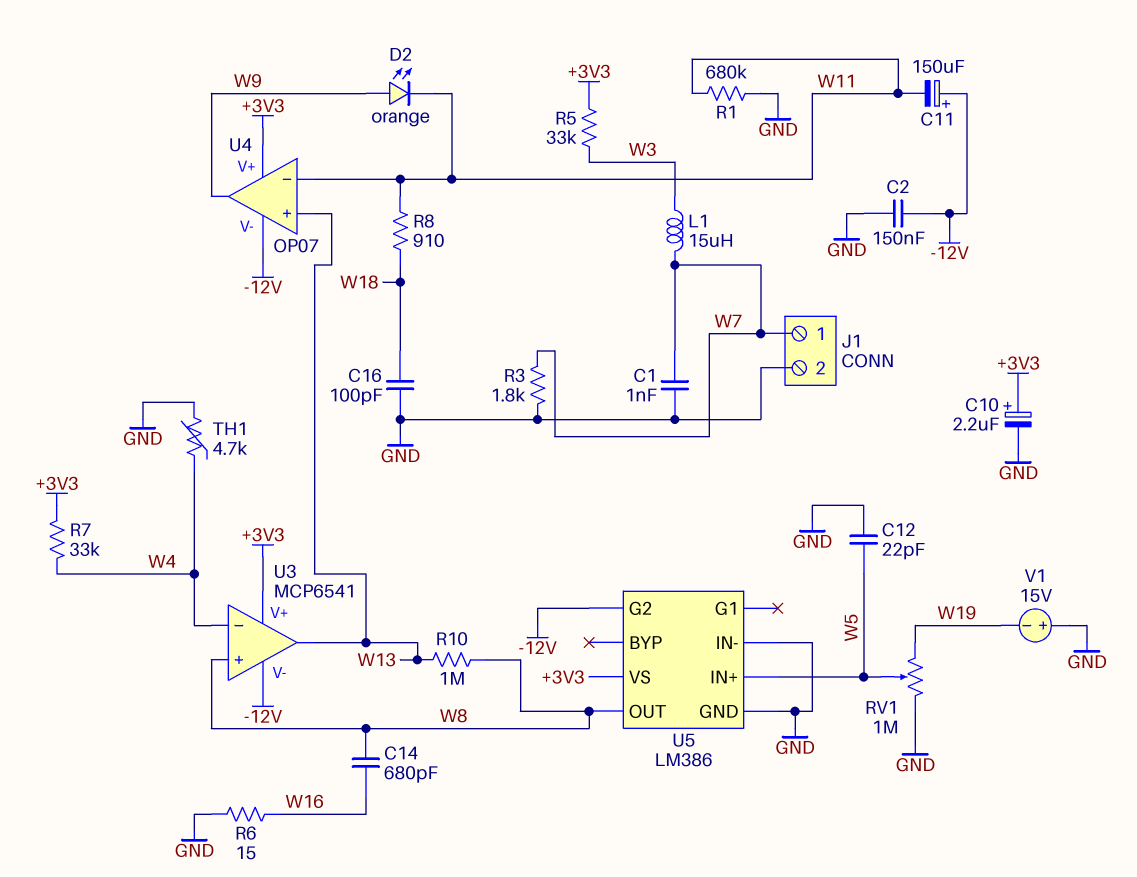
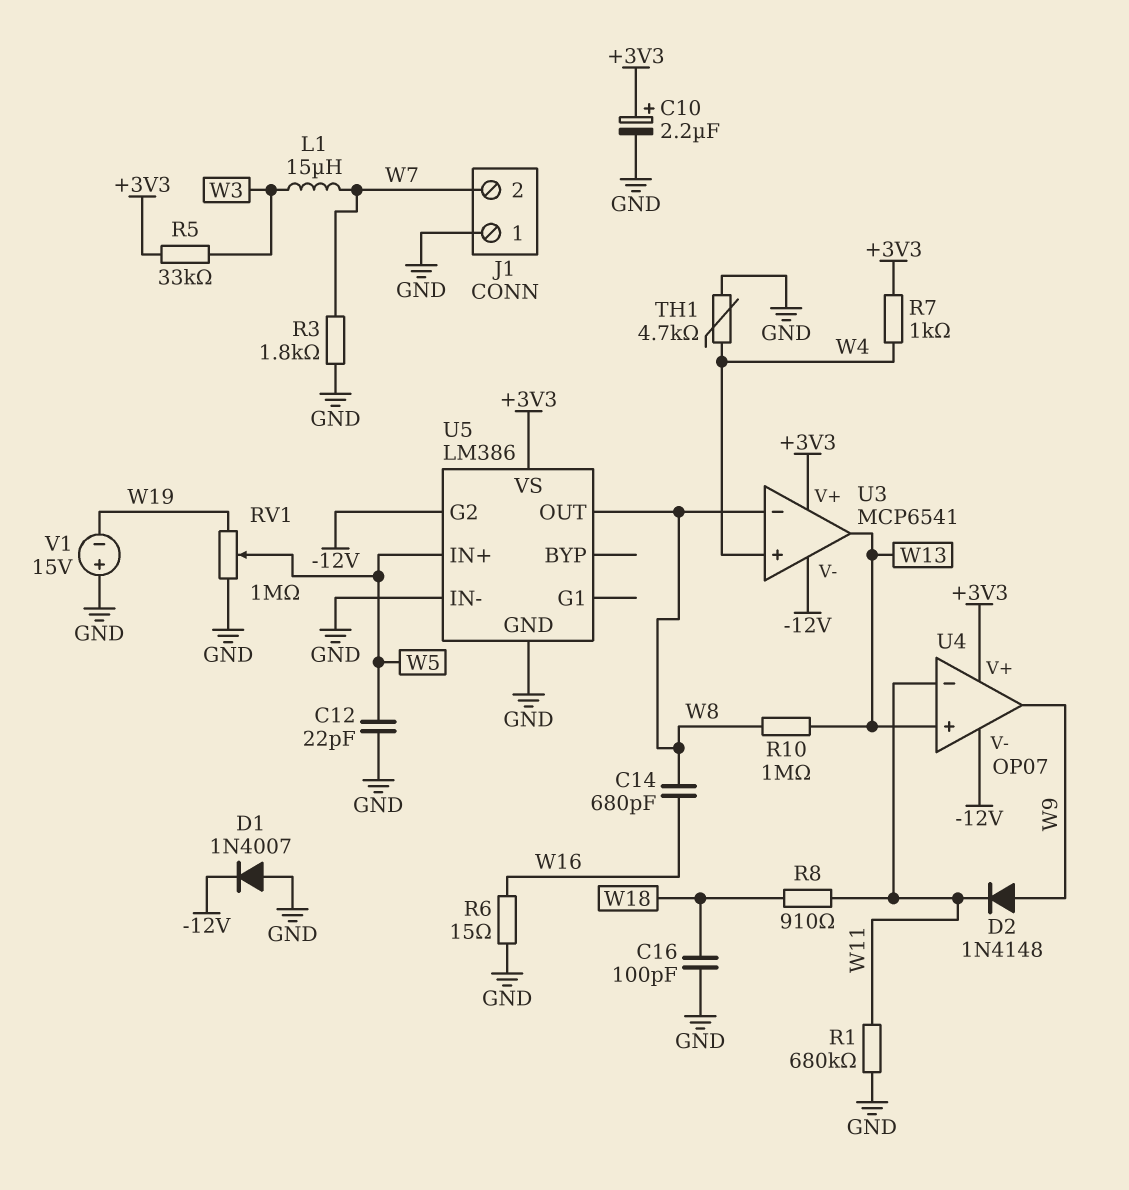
C1: 1nF (GND, W7) -> none
C2: 150nF (-12V, GND) -> none
C11: 150uF (plus -12V, minus W11) -> none
D1: none -> diode 1N4007 (A GND, K -12V)
D2: LED orange (A W9, K W11) -> diode 1N4148 (A W9, K W11)
J1 pin 1: W7 -> GND
J1 pin 2: GND -> W7
R7: 33k (+3V3, W4) -> 1k (+3V3, W4)
U3 pin in+: W8 -> W4
U3 pin in-: W4 -> W8

